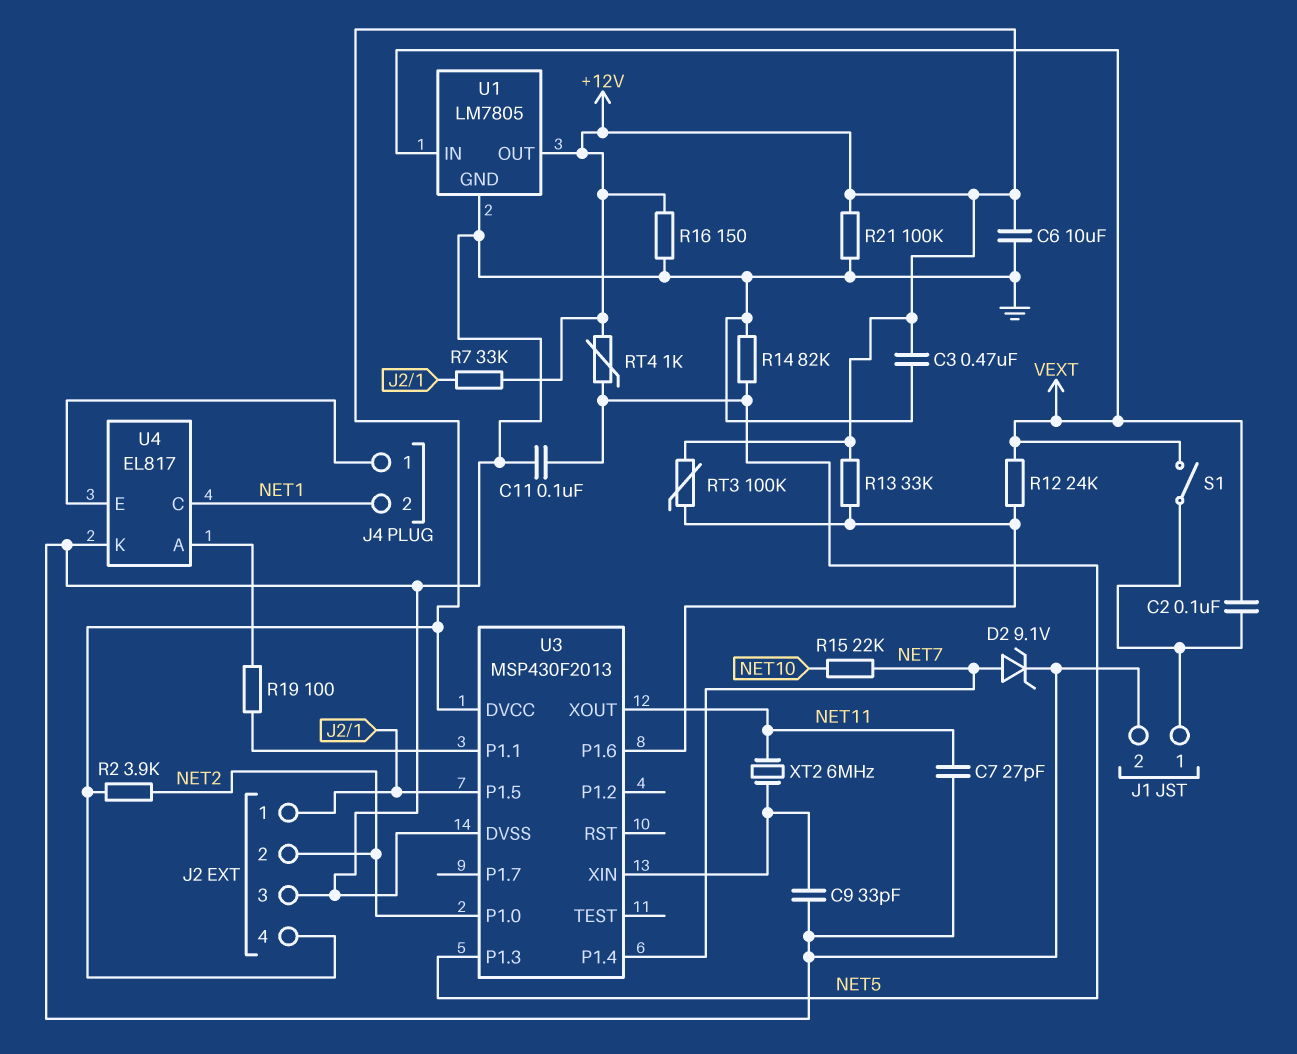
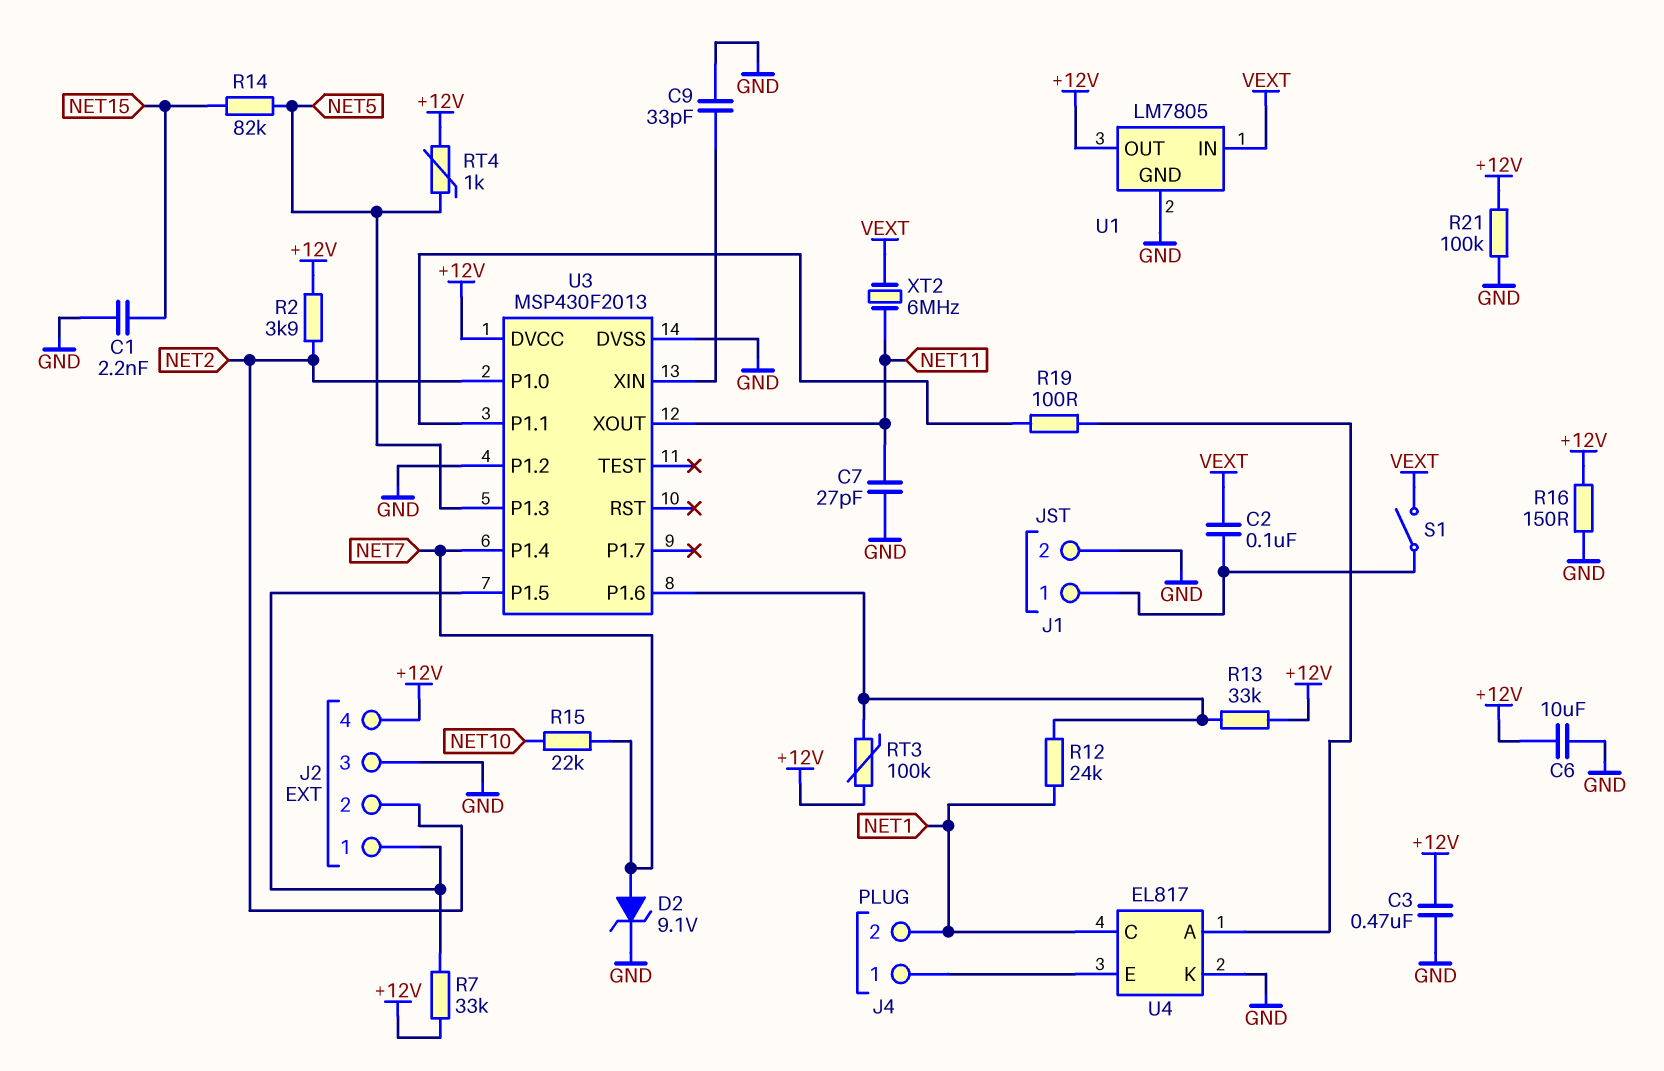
C1: none -> 2.2nF (GND, NET15)
C11: 100nF (GND, NET5) -> none
R12: 24k (U3/P1.6, VEXT) -> 24k (NET1, U3/P1.6)
R14: 82k (GND, NET5) -> 82k (NET5, NET15)
U3 pin P1.2: none -> GND
XT2: 6MHz (NET11, U3/XIN) -> 6MHz (NET11, VEXT)

